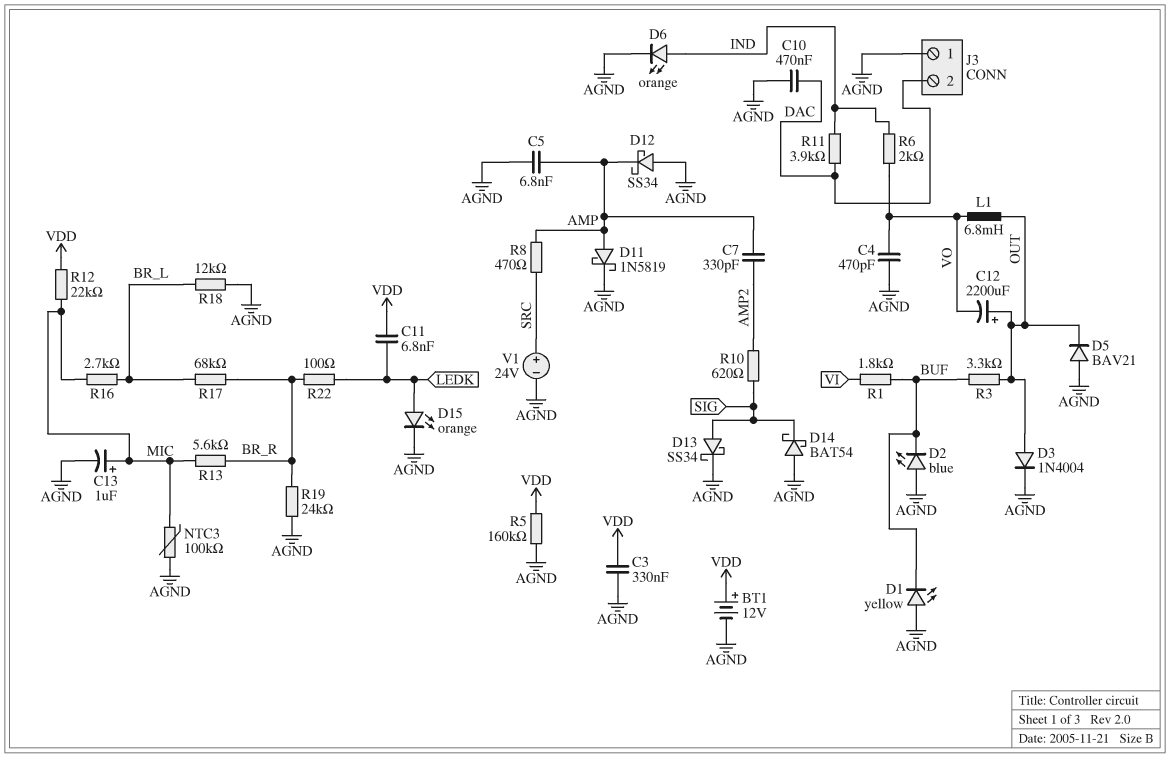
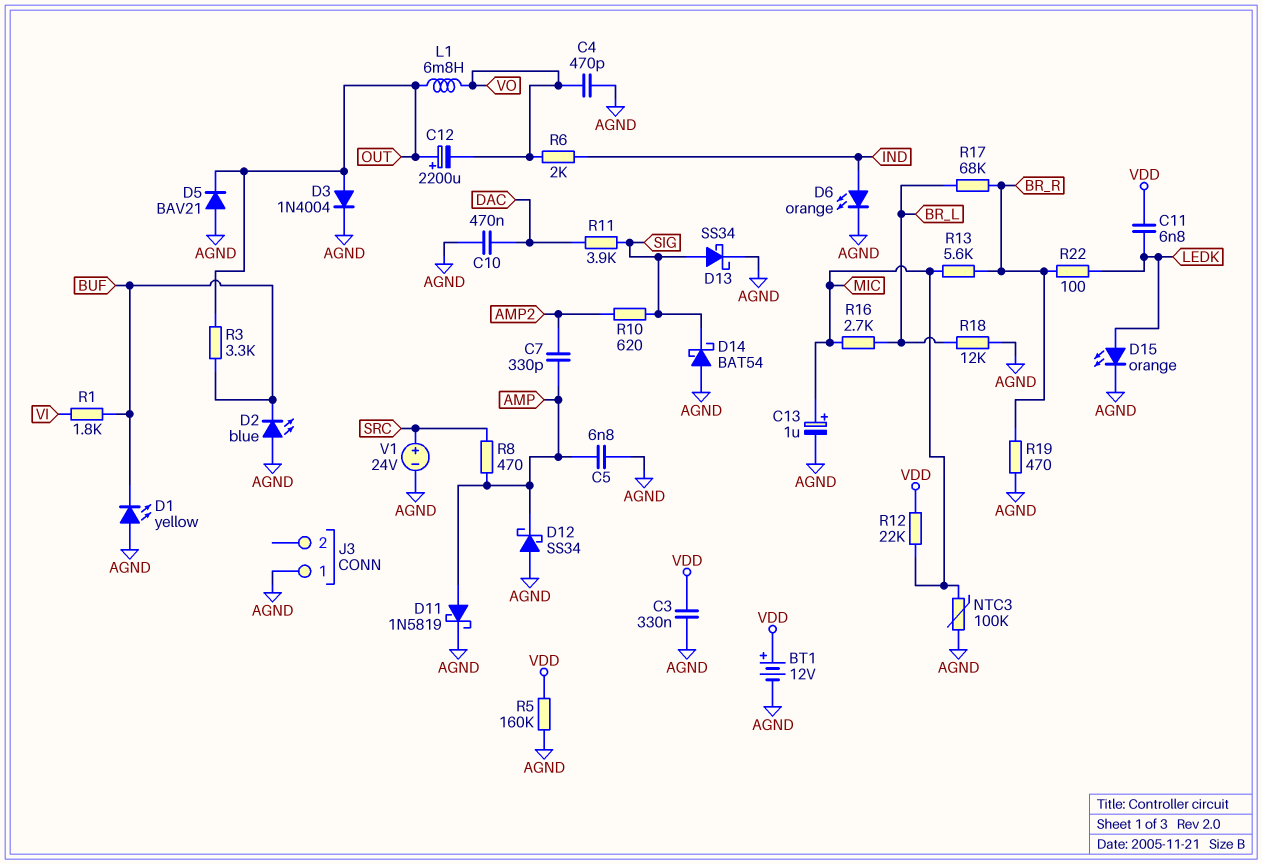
J3 pin 2: DAC -> none
R11: 3.9k (DAC, IND) -> 3.9k (DAC, SIG)
R19: 24k (AGND, BR_R) -> 470 (AGND, BR_R)

